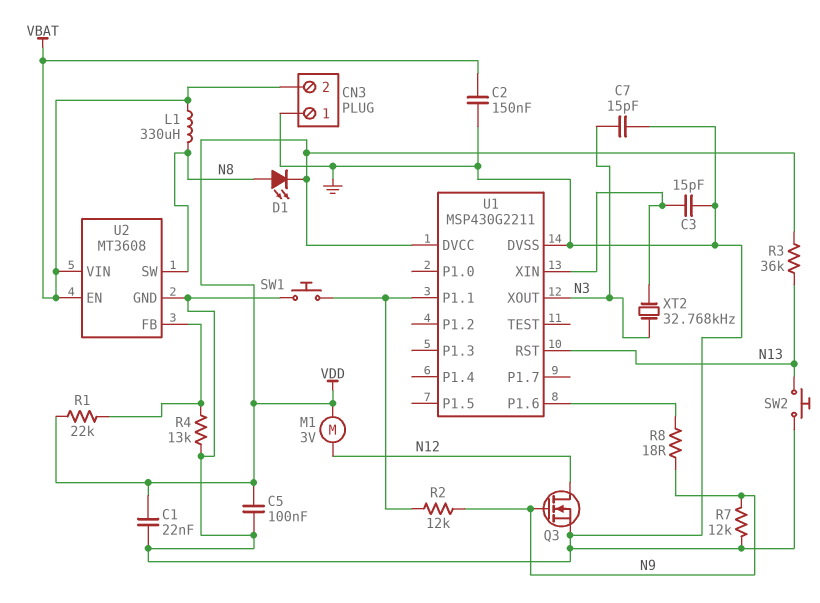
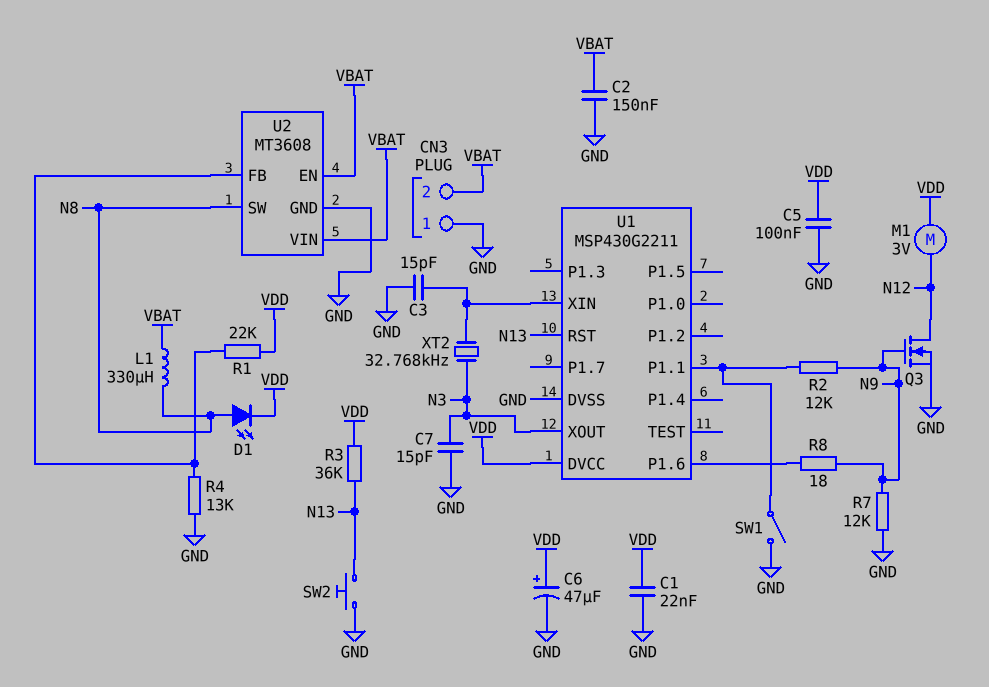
C6: none -> 47uF (plus VDD, minus GND)
SW1: button (GND, U1/P1.1) -> switch (GND, U1/P1.1)

